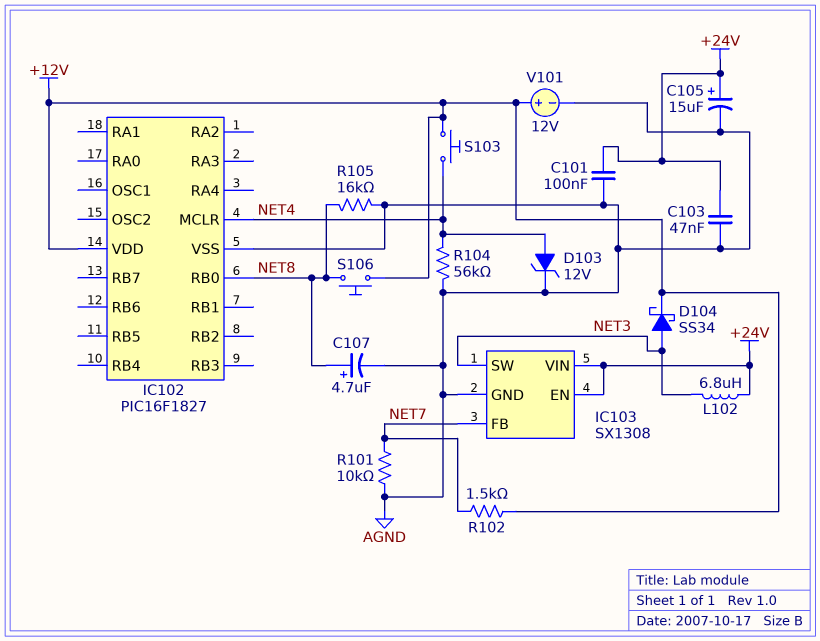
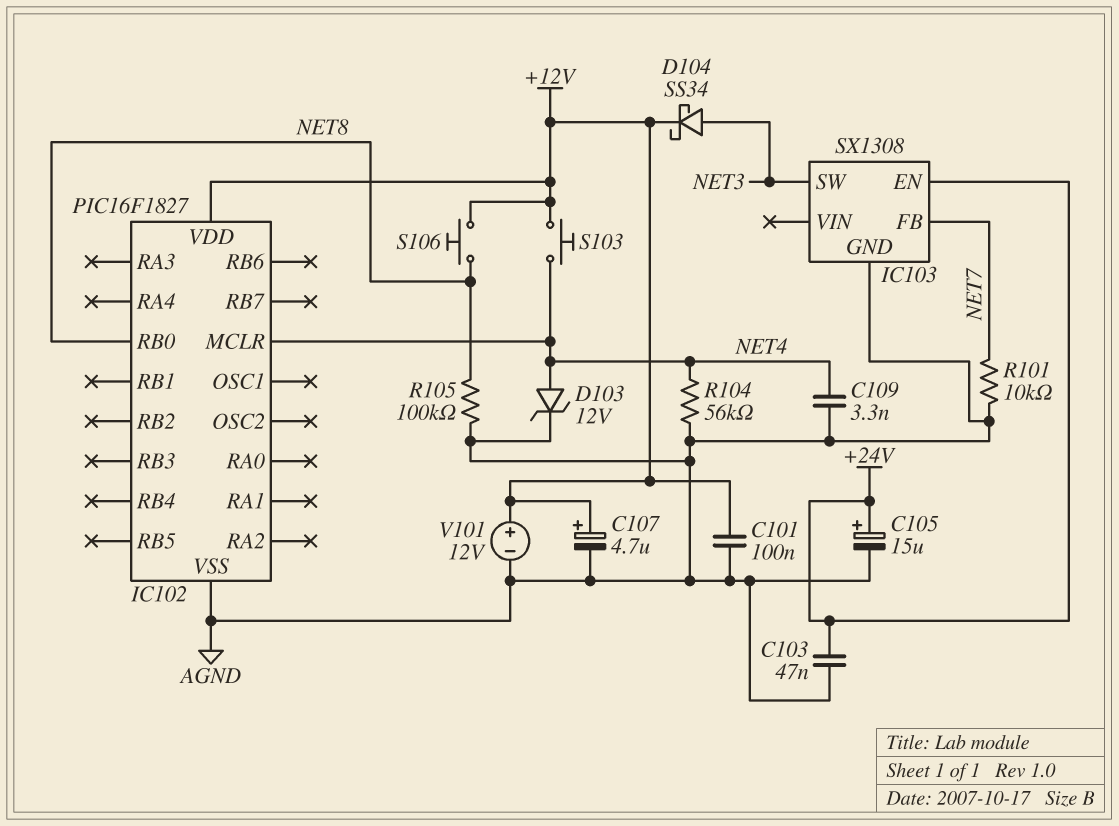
C101: 100nF (+24V, AGND) -> 100nF (+12V, AGND)
C107: 4.7uF (plus NET8, minus AGND) -> 4.7uF (plus +12V, minus AGND)
C109: none -> 3.3nF (AGND, NET4)
IC103 pin VIN: +24V -> none
L102: 6.8uH (+24V, NET3) -> none
R102: 1.5k (+12V, NET7) -> none
R105: 16k (AGND, NET8) -> 100k (AGND, NET8)

